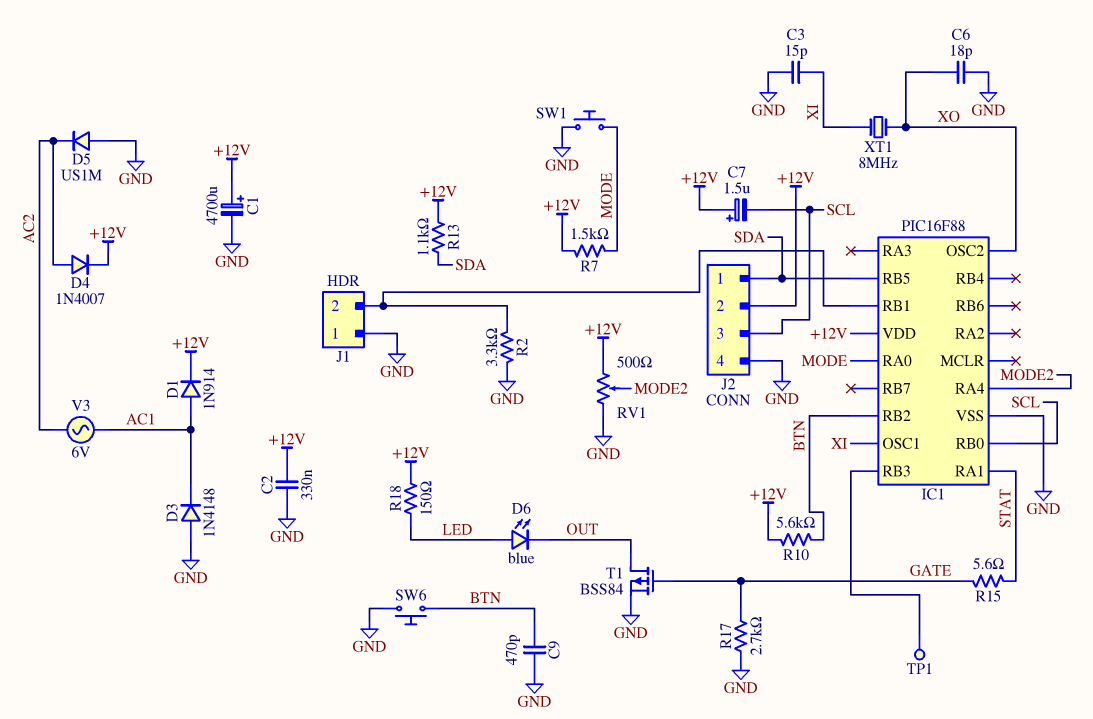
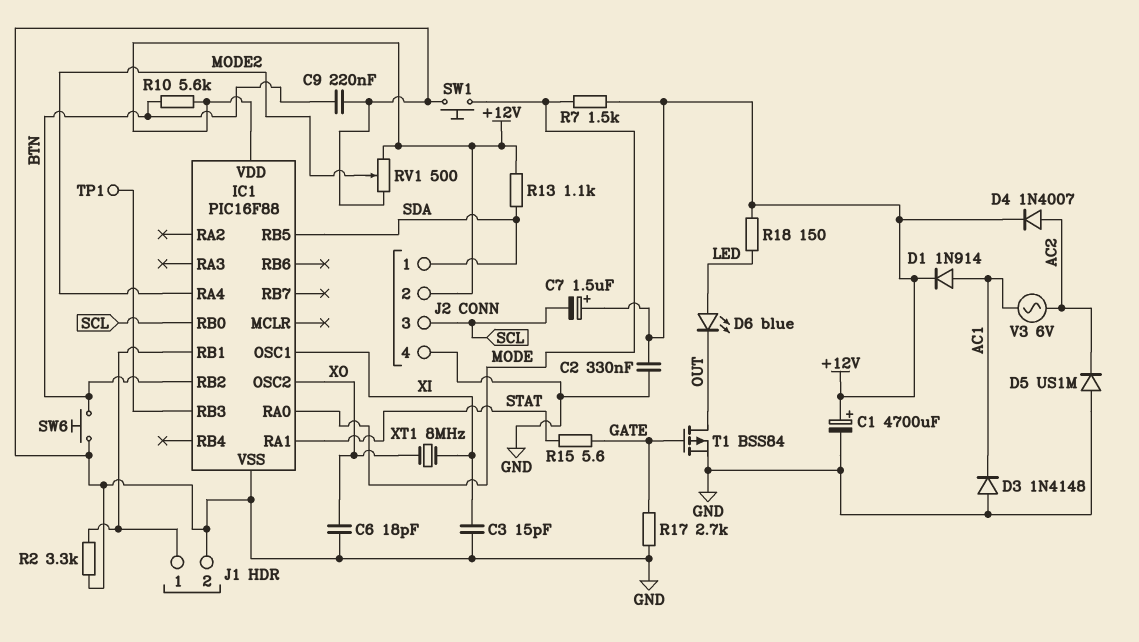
C9: 470pF (BTN, GND) -> 220nF (BTN, GND)
J1 pin 1: GND -> IC1/RB1
J1 pin 2: IC1/RB1 -> GND

